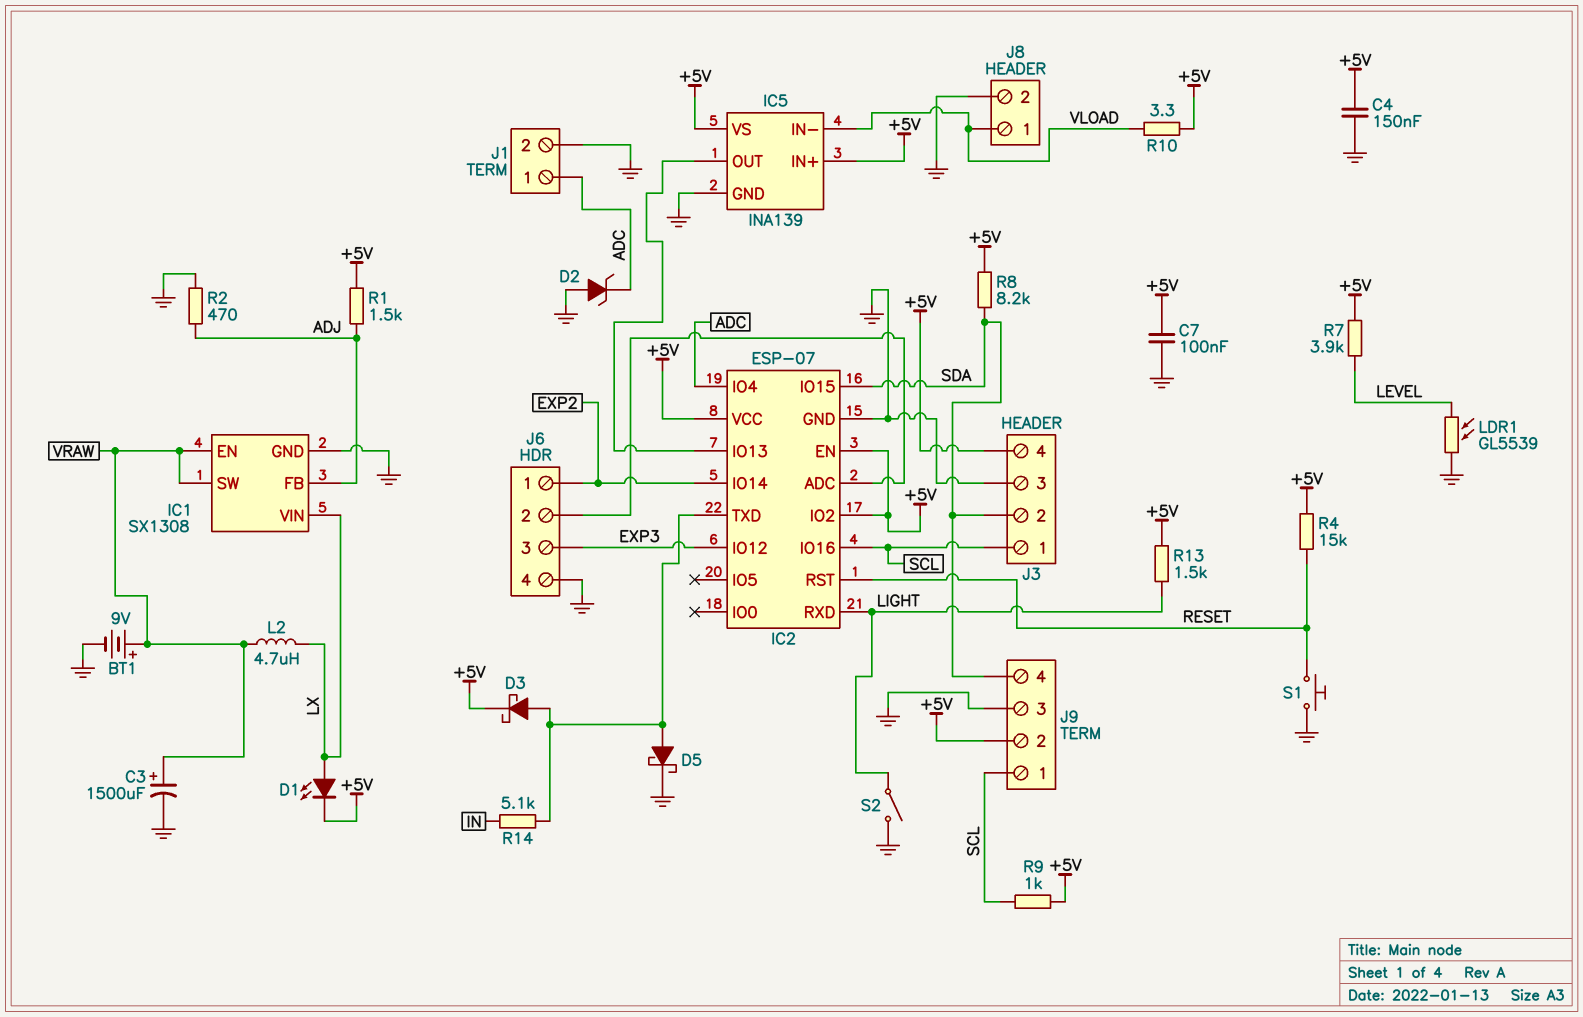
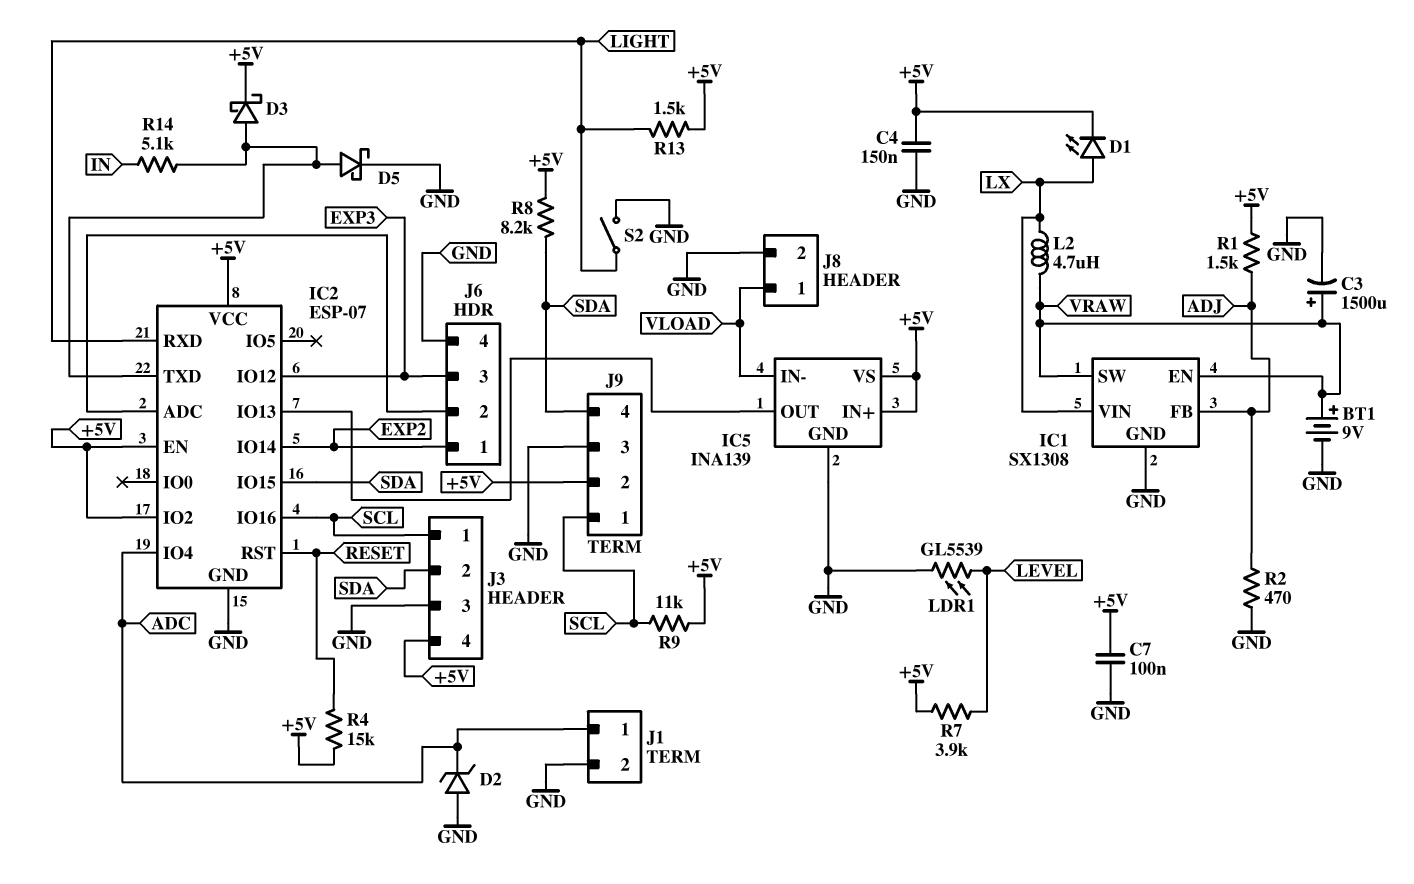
R9: 1k (+5V, SCL) -> 11k (+5V, SCL)
R10: 3.3 (+5V, VLOAD) -> none
S1: button (GND, RESET) -> none

